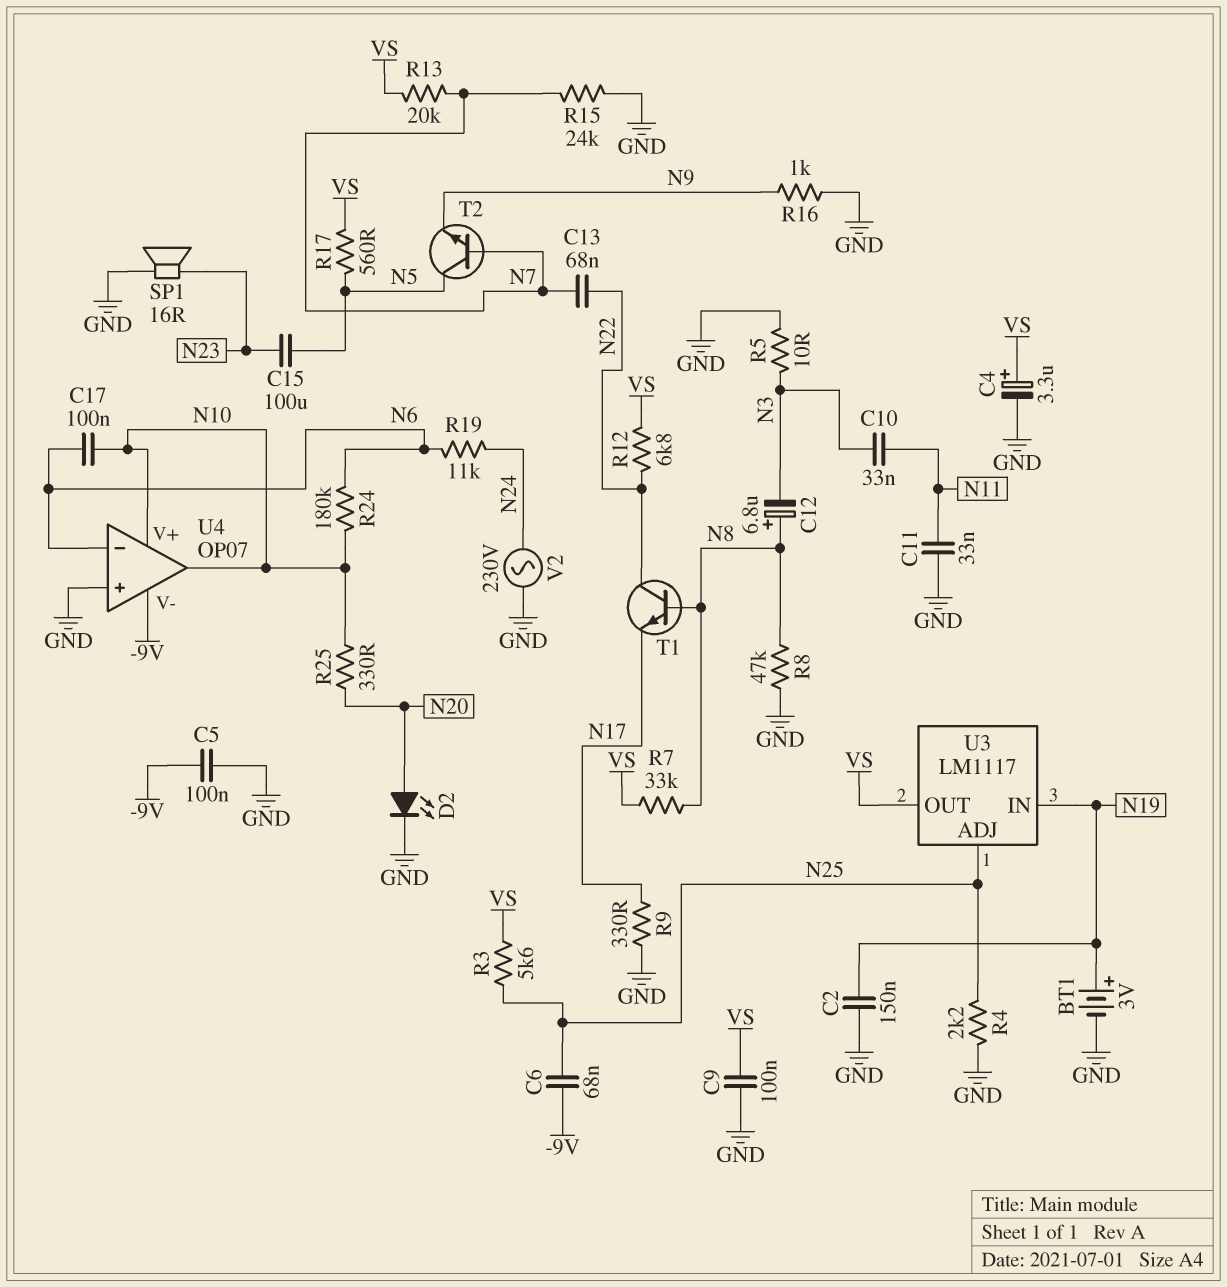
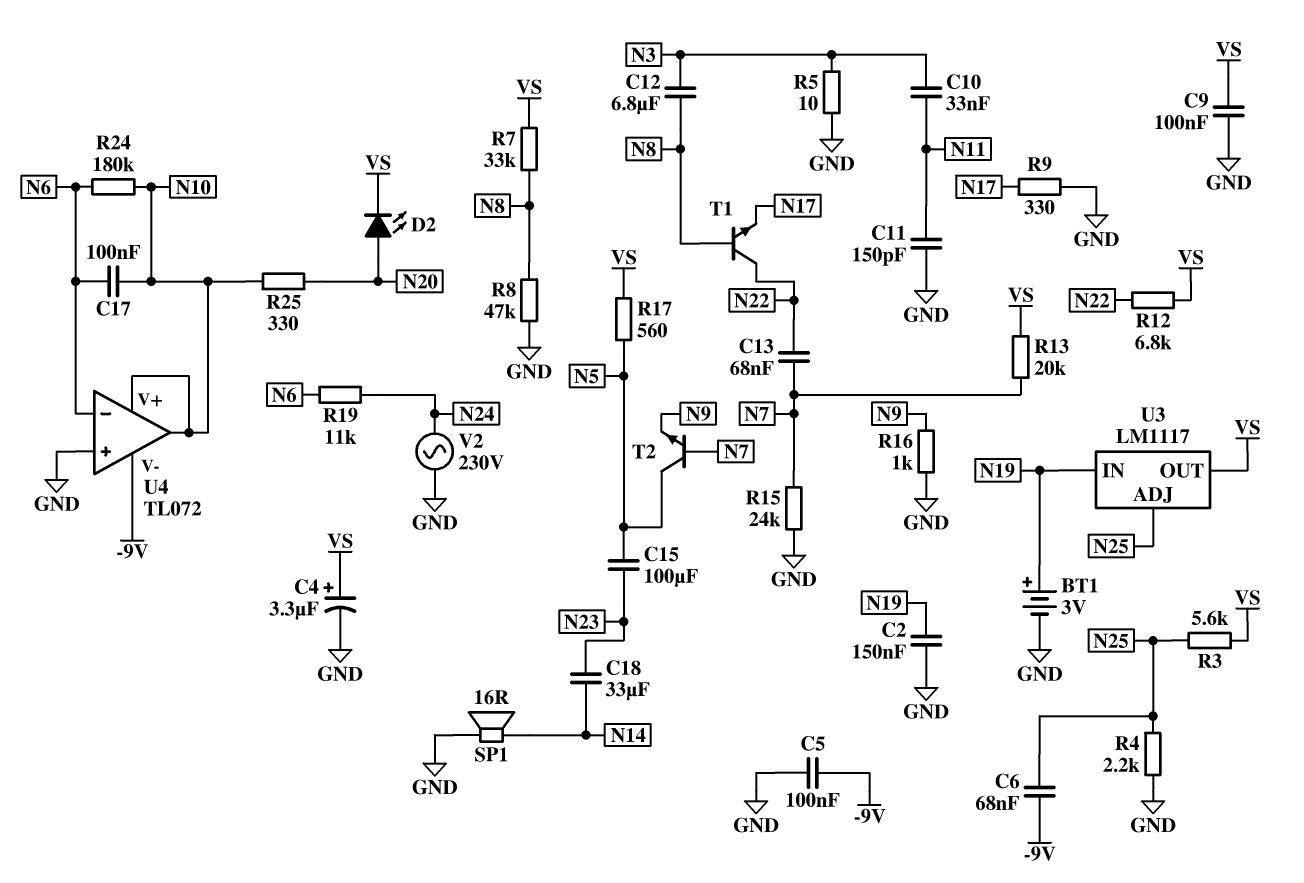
C11: 33nF (GND, N11) -> 150pF (GND, N11)
C12: 6.8uF (plus N8, minus N3) -> 6.8uF (N3, N8)
C18: none -> 33uF (N14, N23)
D2: LED (A N20, K GND) -> LED (A N20, K VS)
SP1: speaker 16R (GND, N23) -> speaker 16R (GND, N14)
U4: OP07 -> TL072

